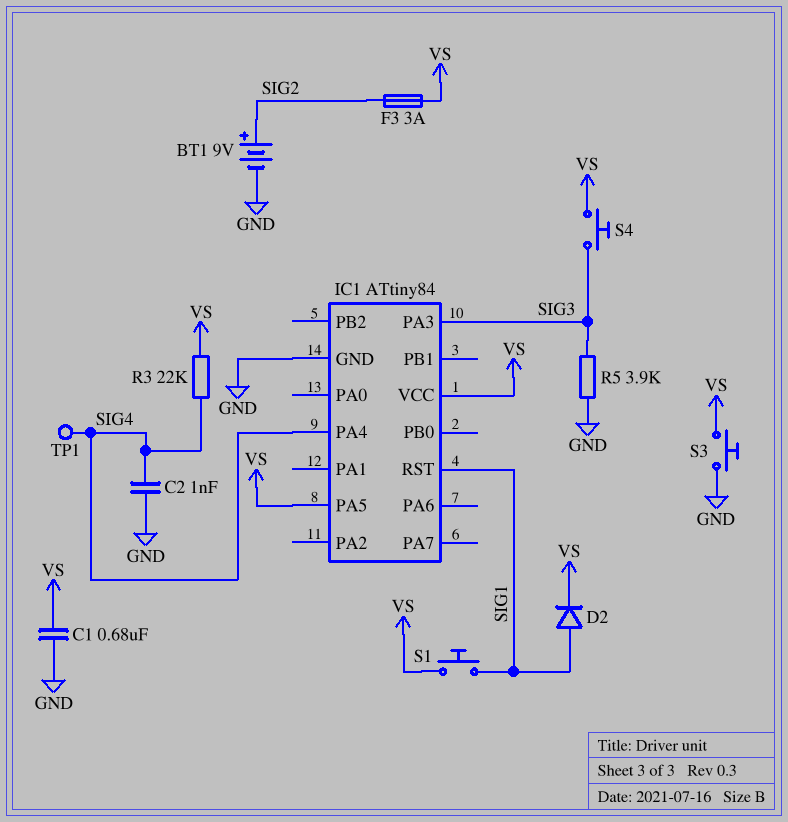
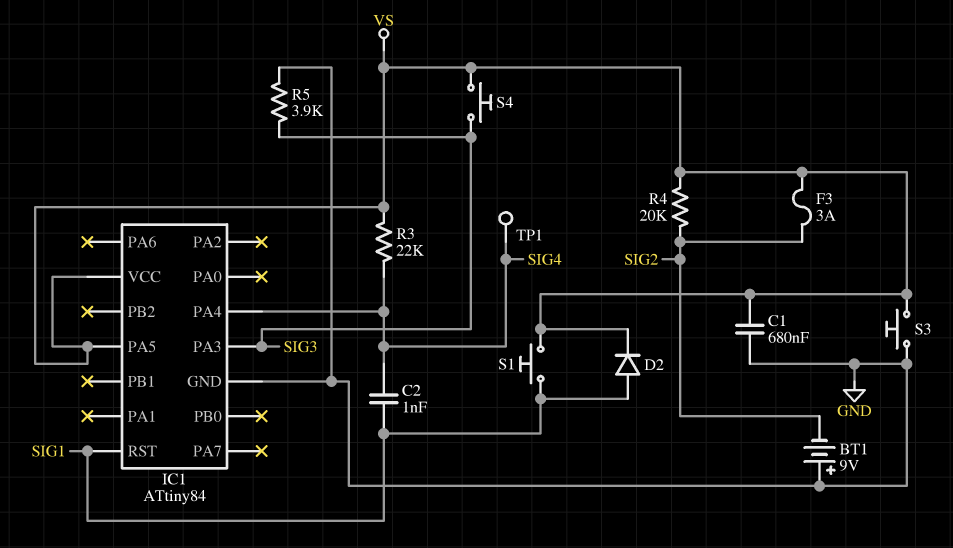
BT1: 9V (plus SIG2, minus GND) -> 9V (plus GND, minus SIG2)
C2: 1nF (GND, SIG4) -> 1nF (SIG1, SIG4)
R4: none -> 20k (SIG2, VS)

